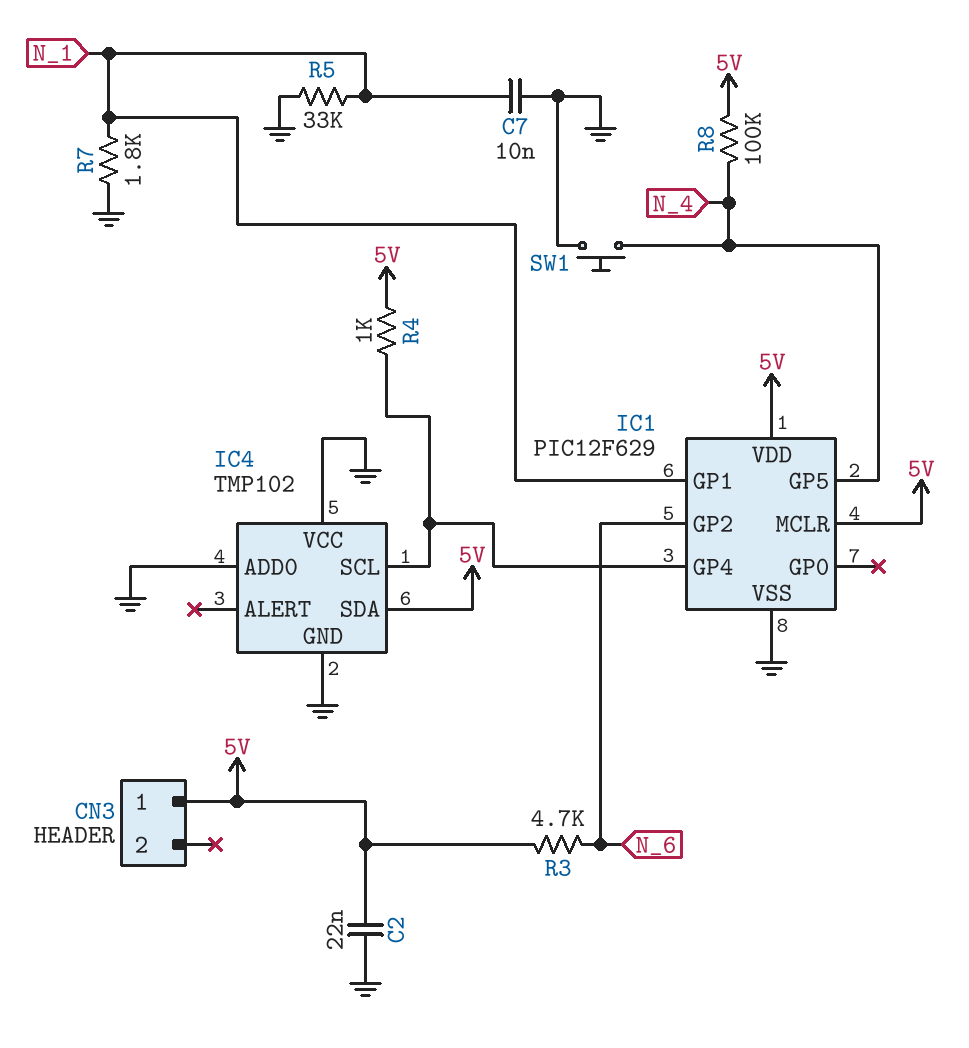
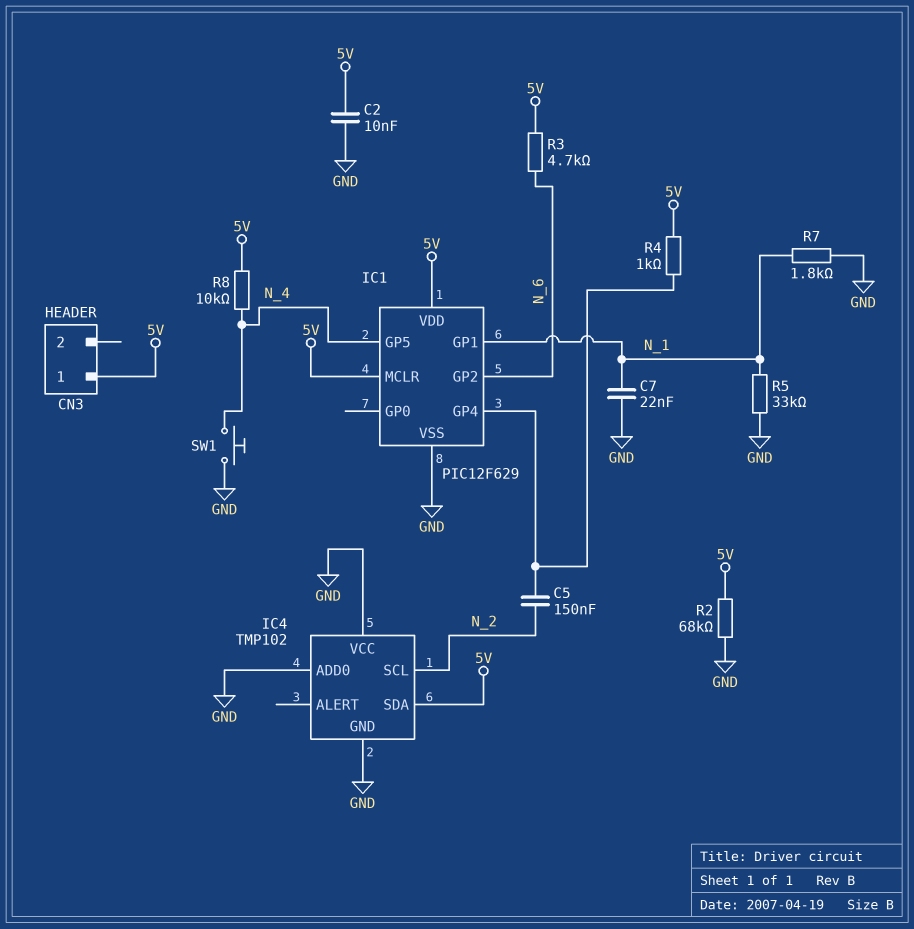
C2: 22nF (5V, GND) -> 10nF (5V, GND)
C5: none -> 150nF (IC1/GP4, N_2)
C7: 10nF (GND, N_1) -> 22nF (GND, N_1)
IC4 pin SCL: IC1/GP4 -> N_2
R2: none -> 68k (5V, GND)
R8: 100k (5V, N_4) -> 10k (5V, N_4)

